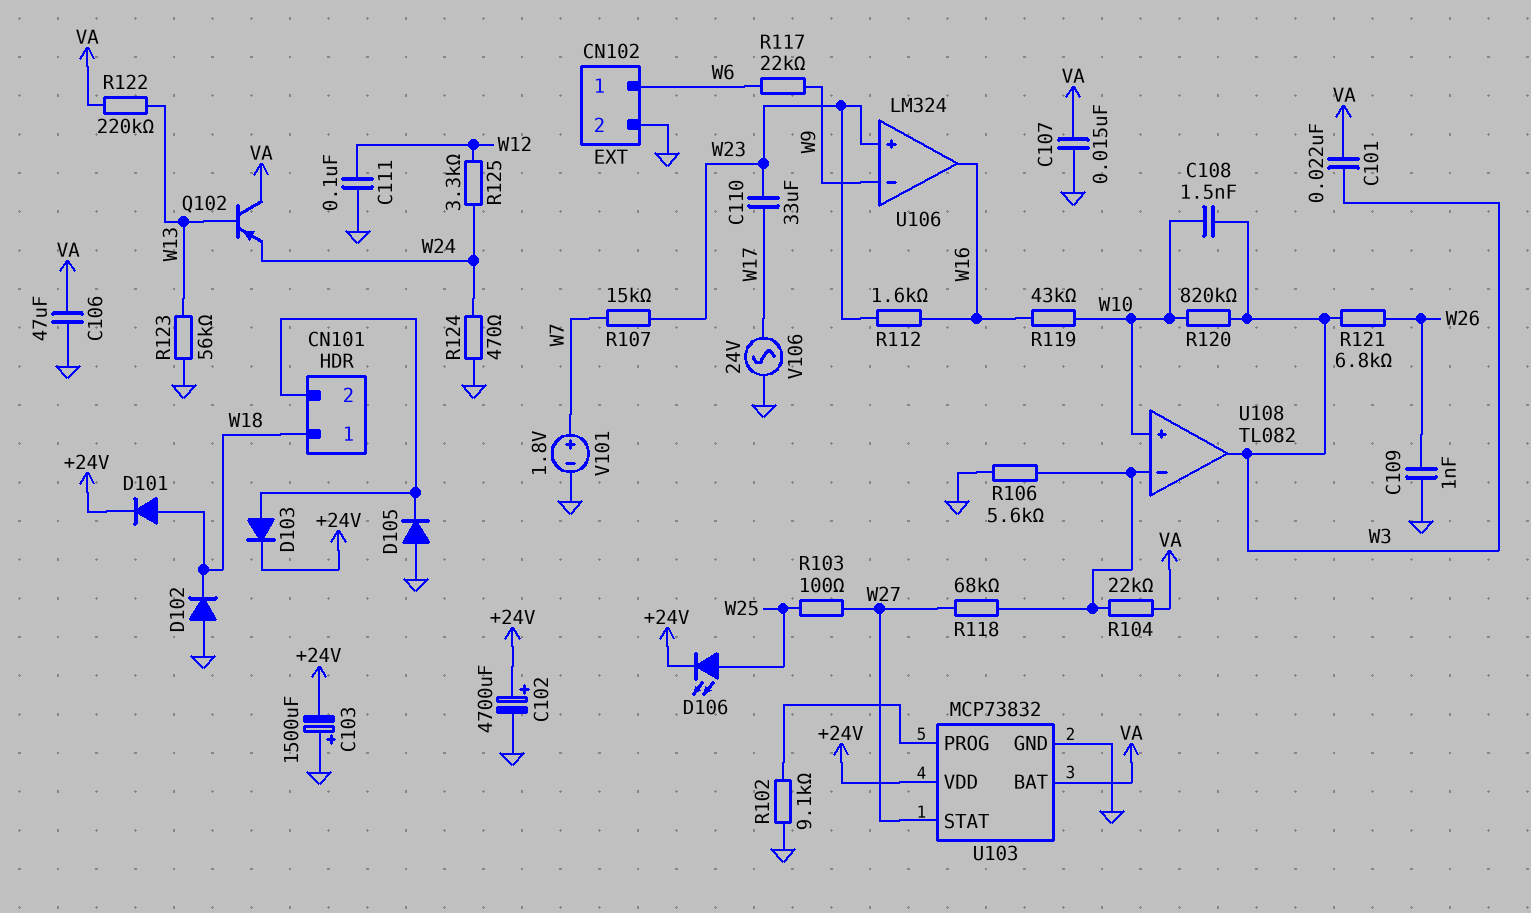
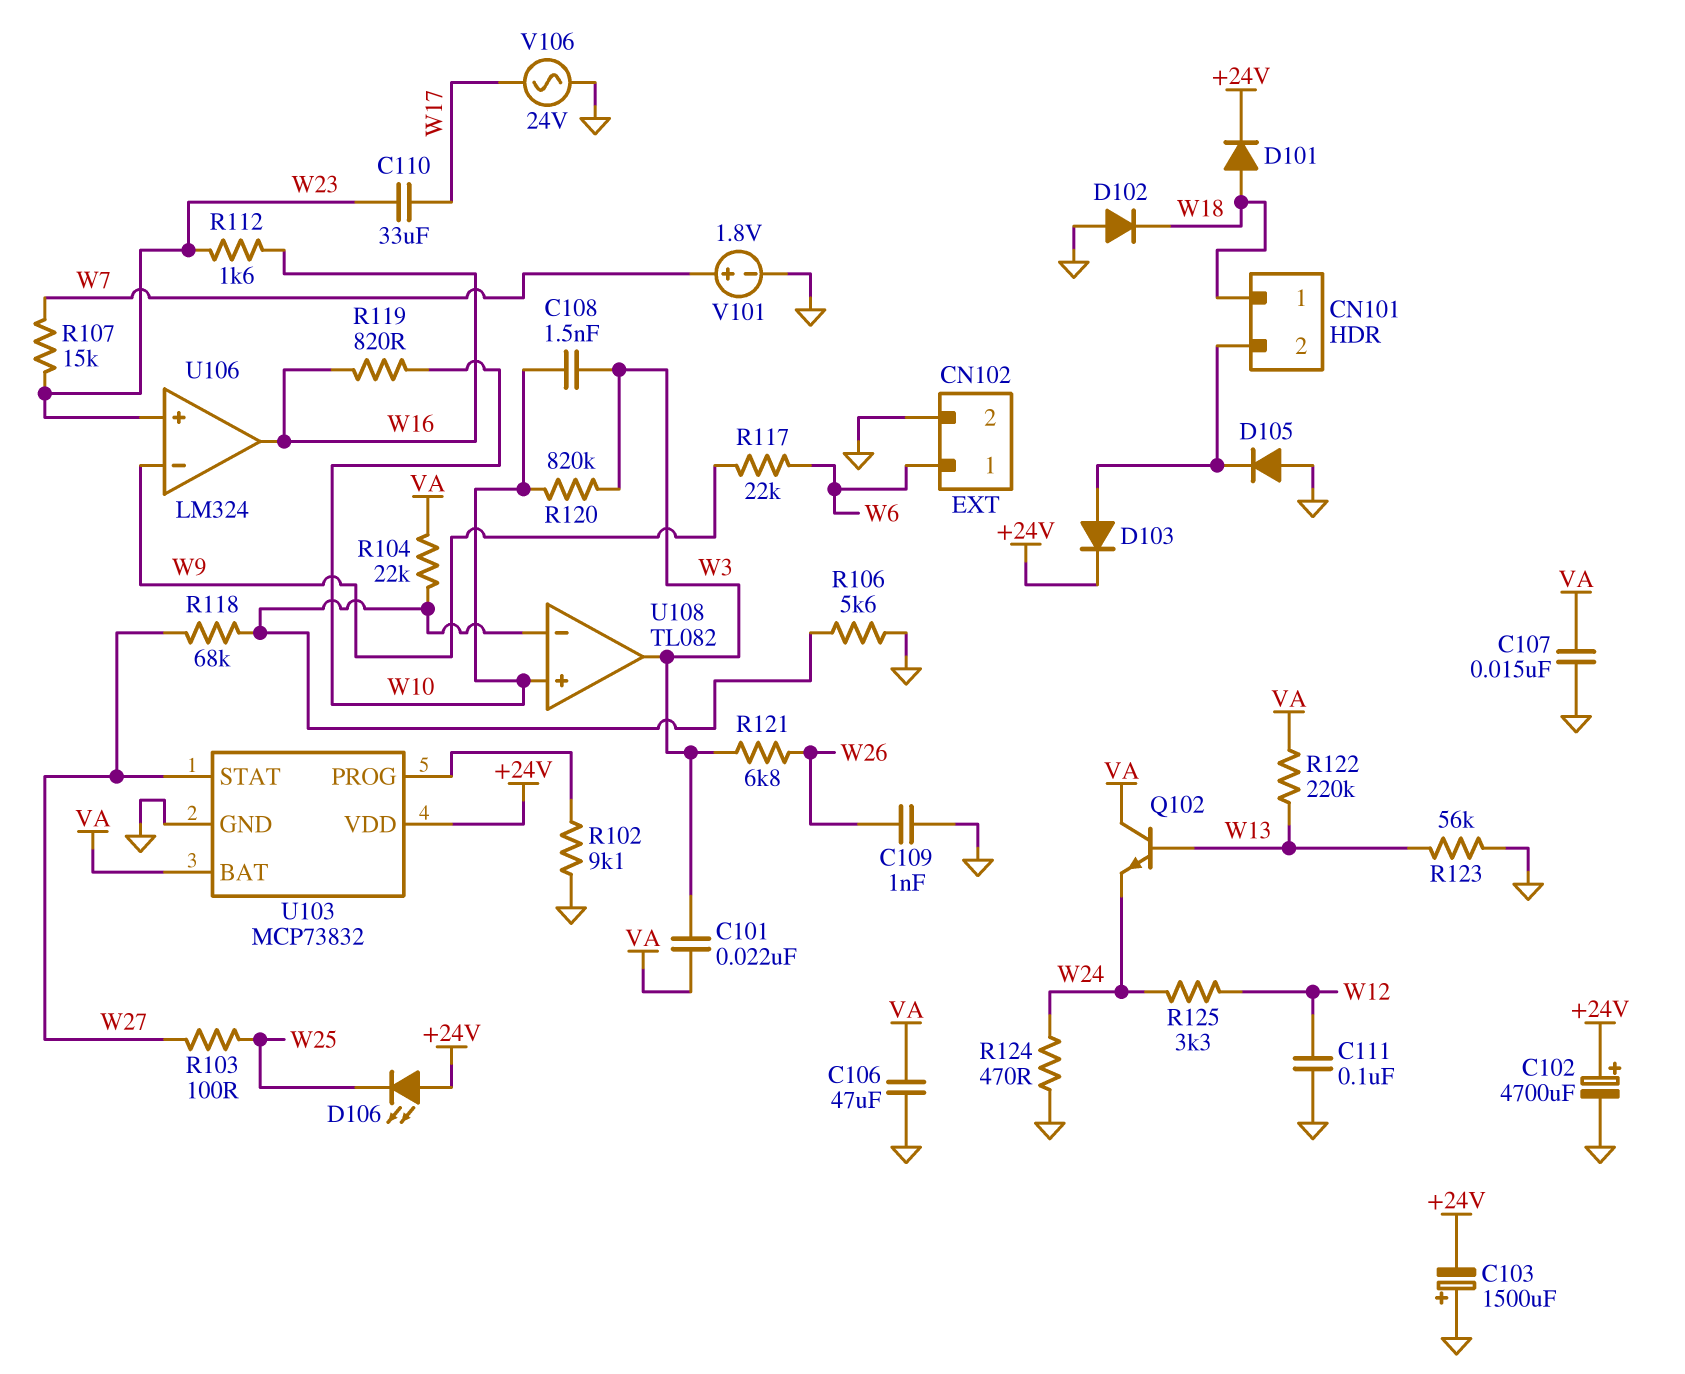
D106: LED (A W25, K +24V) -> LED (A +24V, K W25)
Q102: PNP (B W13, C VA, E W24) -> NPN (B W13, C VA, E W24)
R119: 43k (W10, W16) -> 820 (W10, W16)

